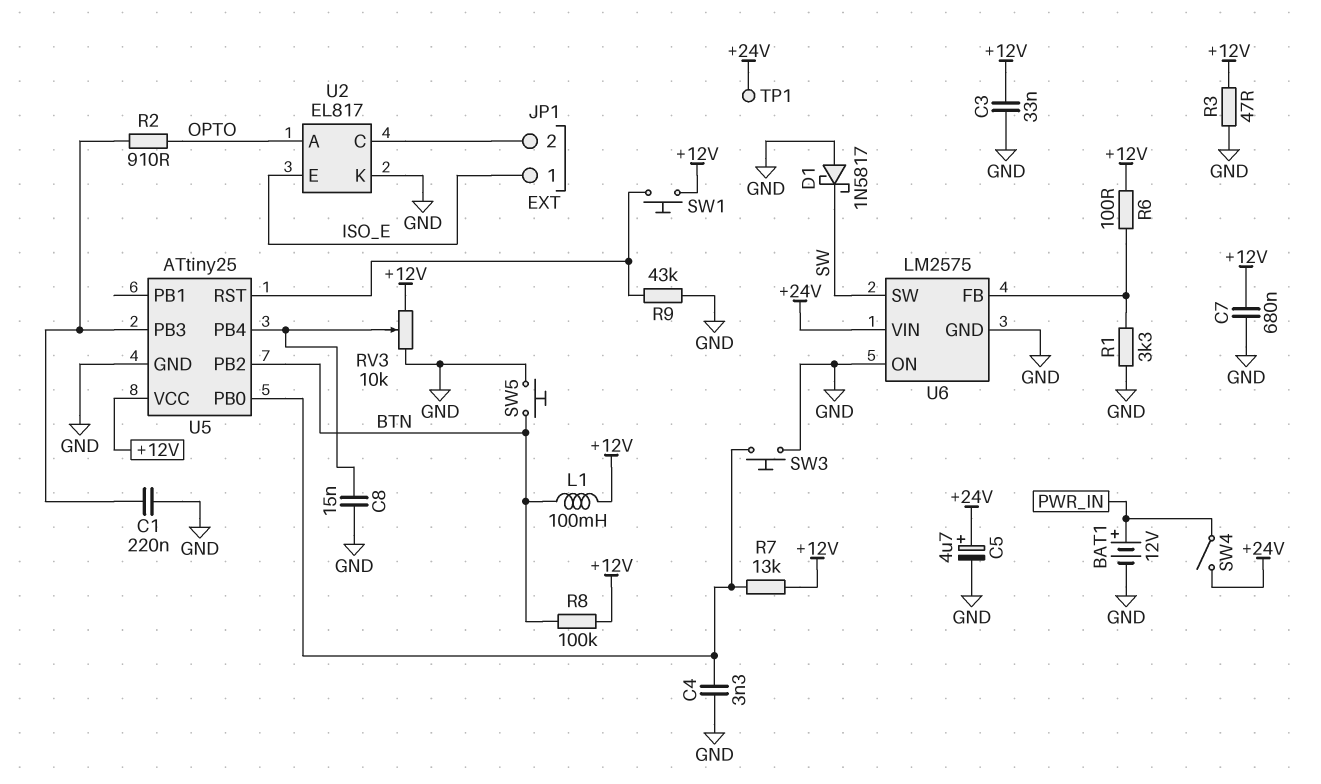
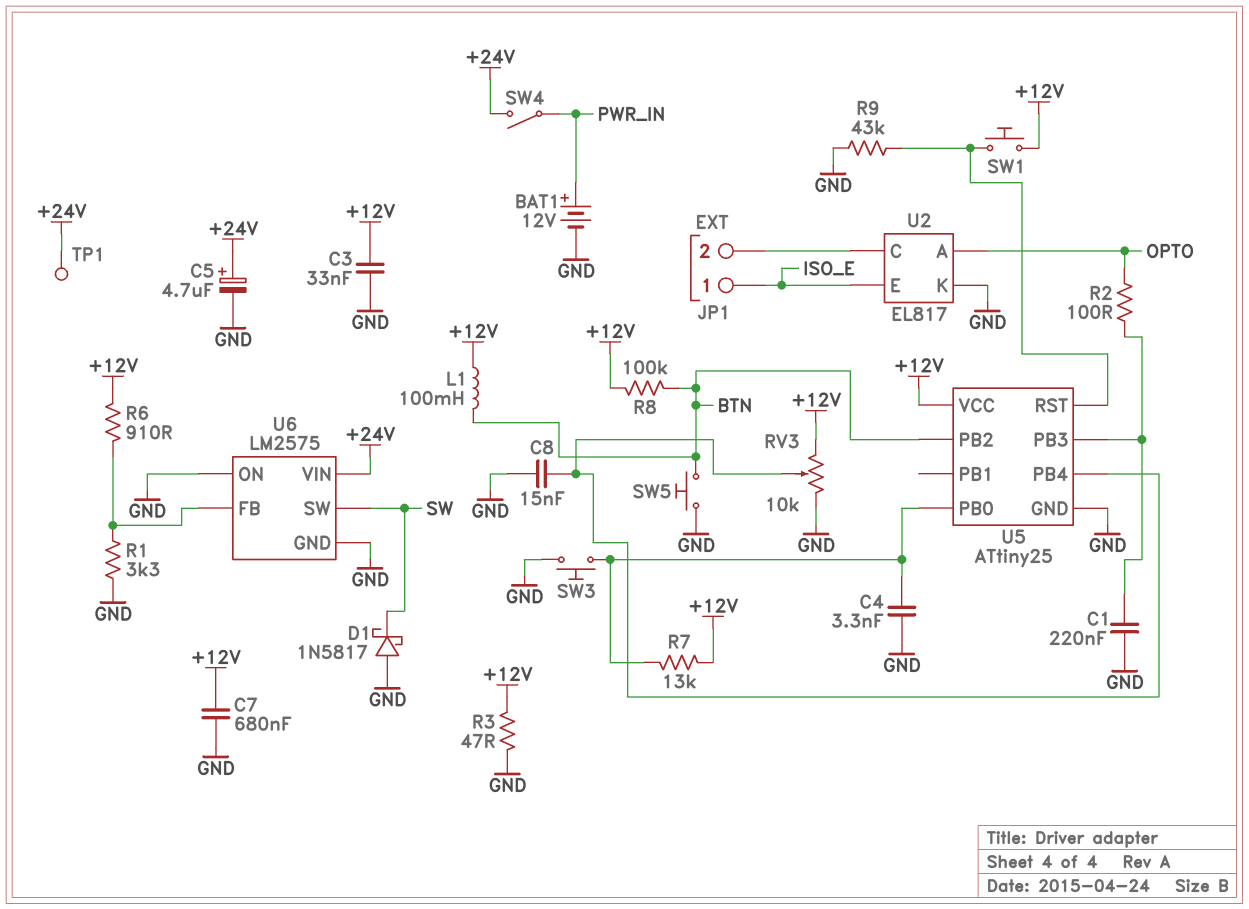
R2: 910 (OPTO, U5/PB3) -> 100 (OPTO, U5/PB3)
R6: 100 (+12V, U6/FB) -> 910 (+12V, U6/FB)

